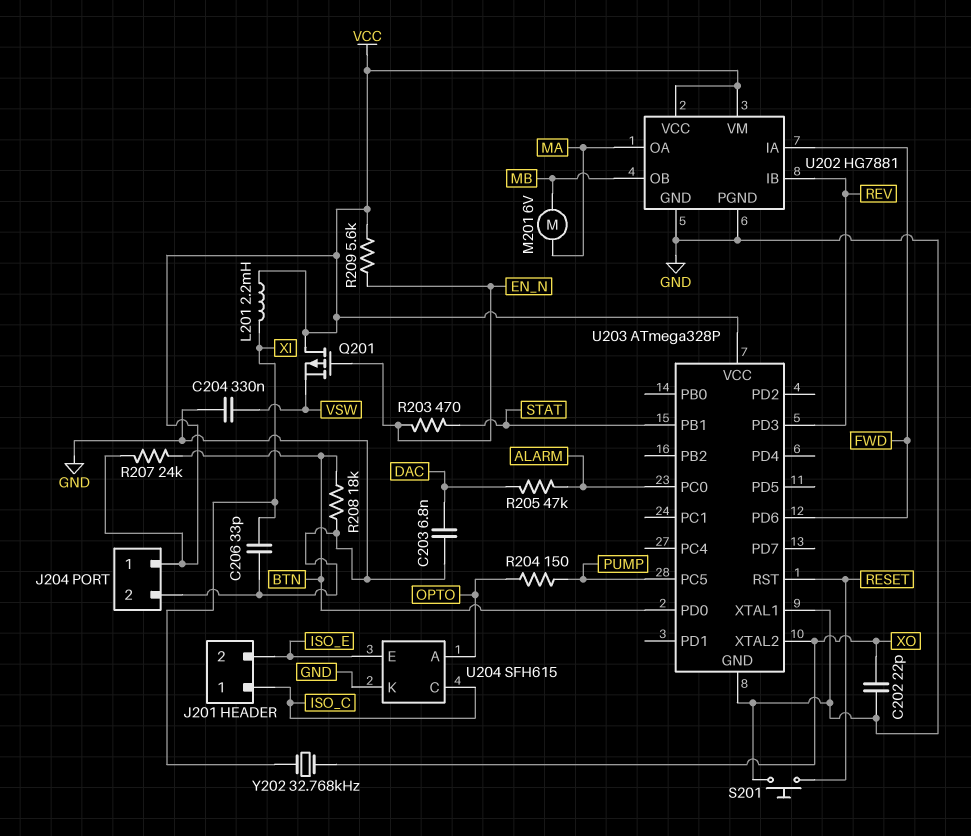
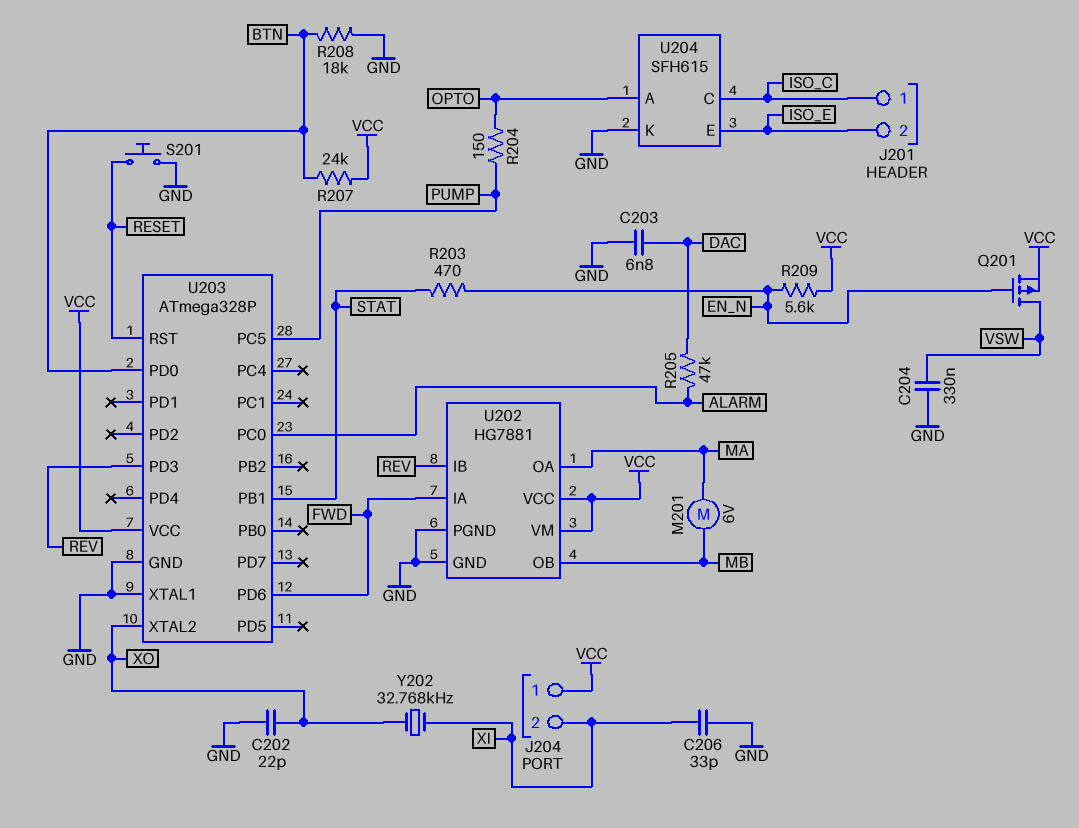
J204 pin 2: GND -> XI
L201: 2.2mH (VCC, XI) -> none
Q201: PMOS (G EN_N, D VCC, S VSW) -> PMOS (G EN_N, D VSW, S VCC)

